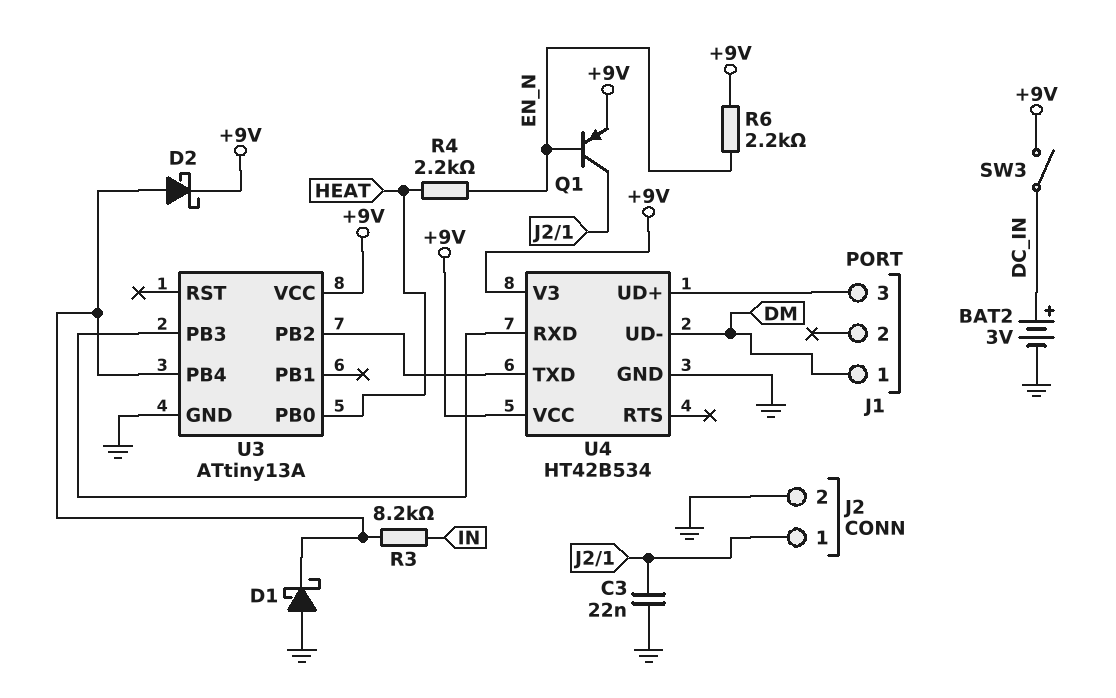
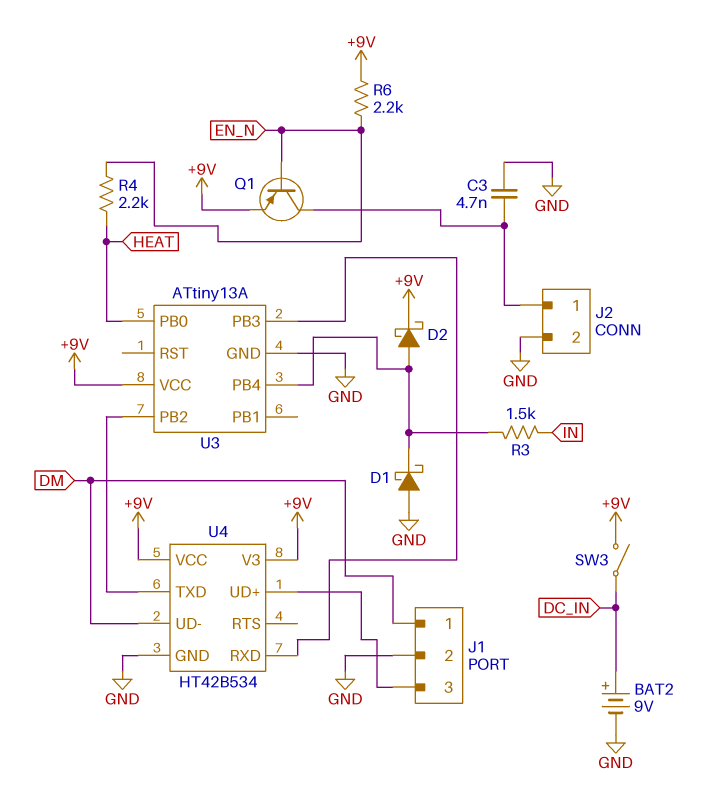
BAT2: 3V (plus DC_IN, minus GND) -> 9V (plus DC_IN, minus GND)
C3: 22nF (GND, J2/1) -> 4.7nF (GND, J2/1)
J1 pin 2: none -> GND
R3: 8.2k (IN, U3/PB4) -> 1.5k (IN, U3/PB4)

